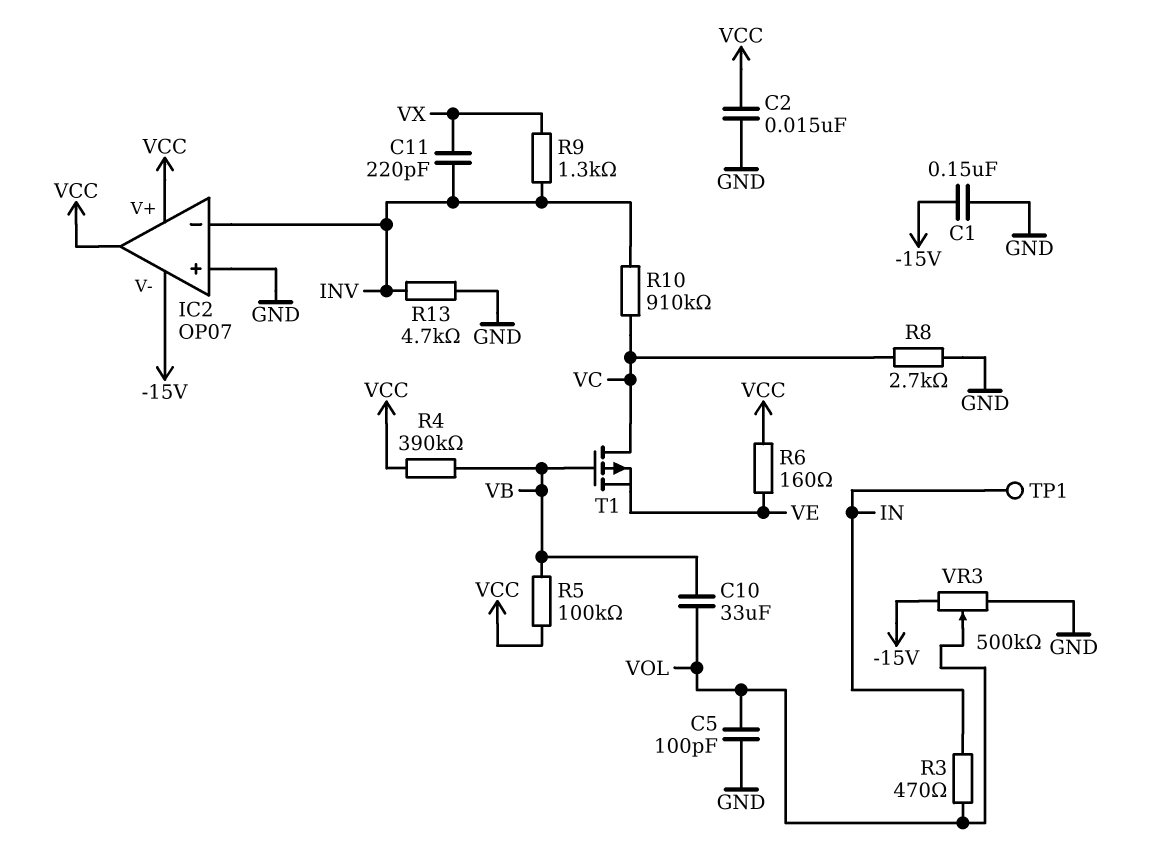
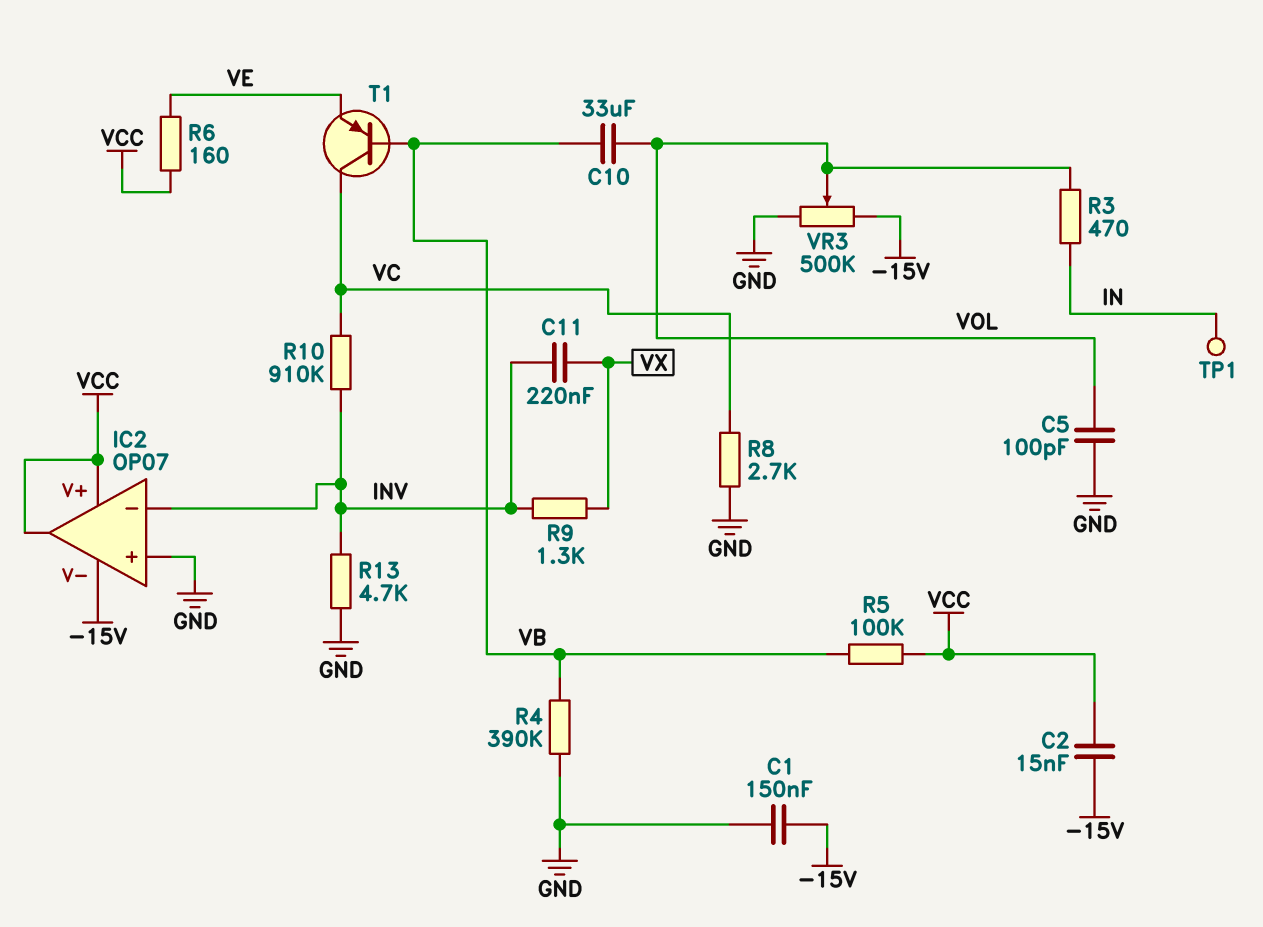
C2: 15nF (GND, VCC) -> 15nF (-15V, VCC)
C11: 220pF (INV, VX) -> 220nF (INV, VX)
R4: 390k (VB, VCC) -> 390k (GND, VB)
T1: PMOS (G VB, D VC, S VE) -> PNP (B VB, C VC, E VE)

